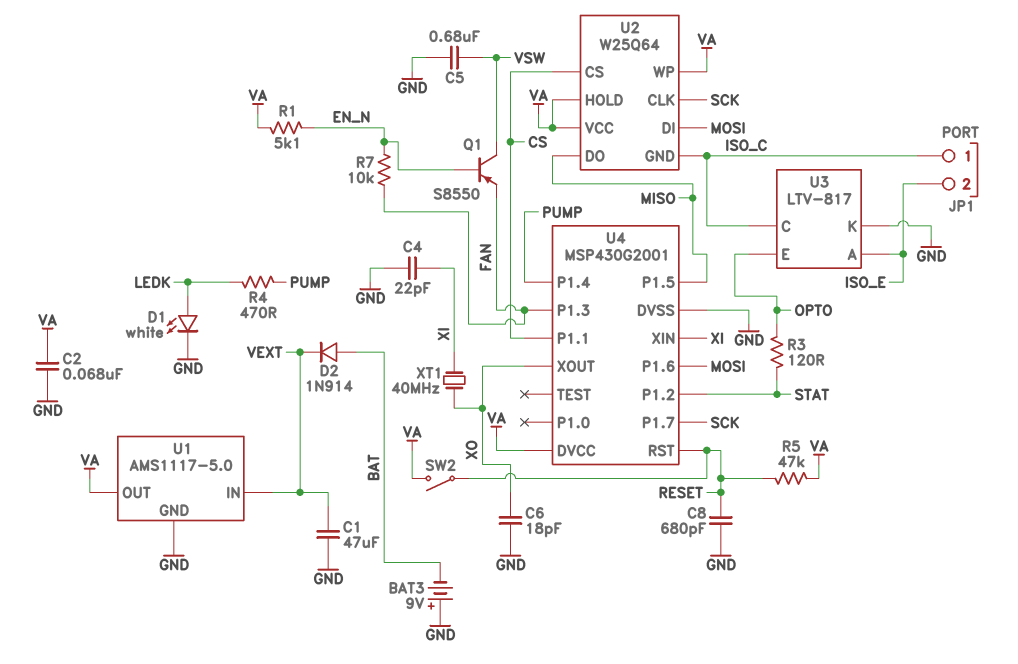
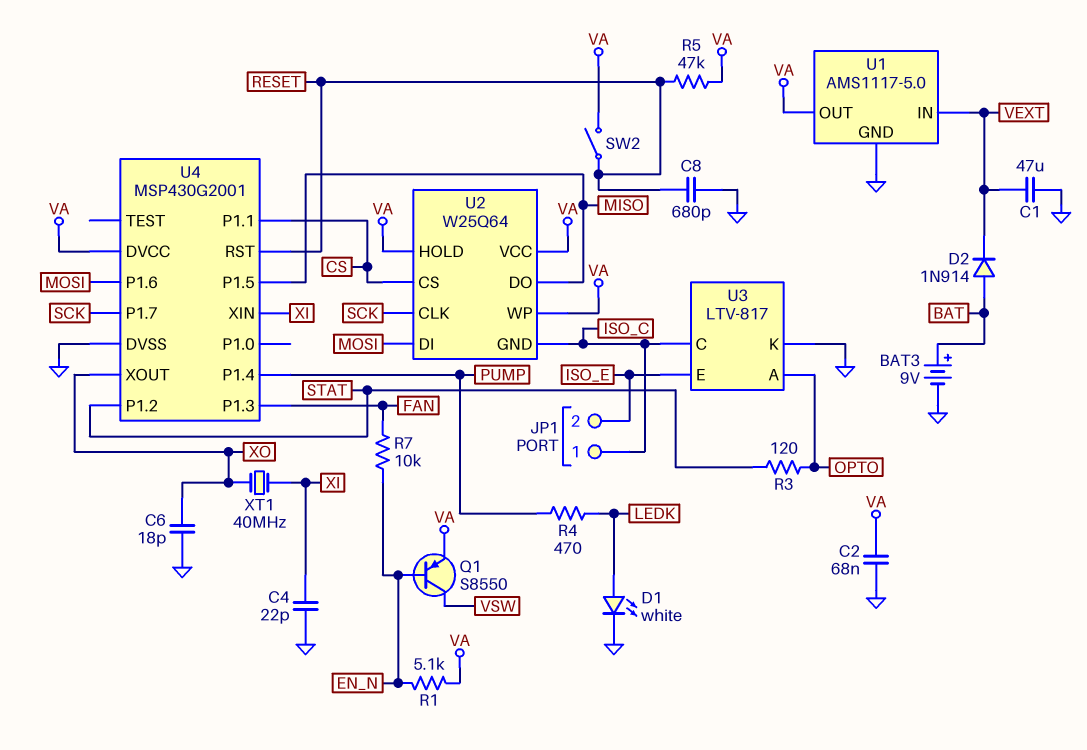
BAT3: 9V (plus GND, minus BAT) -> 9V (plus BAT, minus GND)
C5: 680nF (GND, VSW) -> none
Q1: PNP S8550 (B EN_N, C VSW, E FAN) -> PNP S8550 (B EN_N, C VSW, E VA)
U3 pin A: ISO_E -> OPTO
U3 pin E: OPTO -> ISO_E

